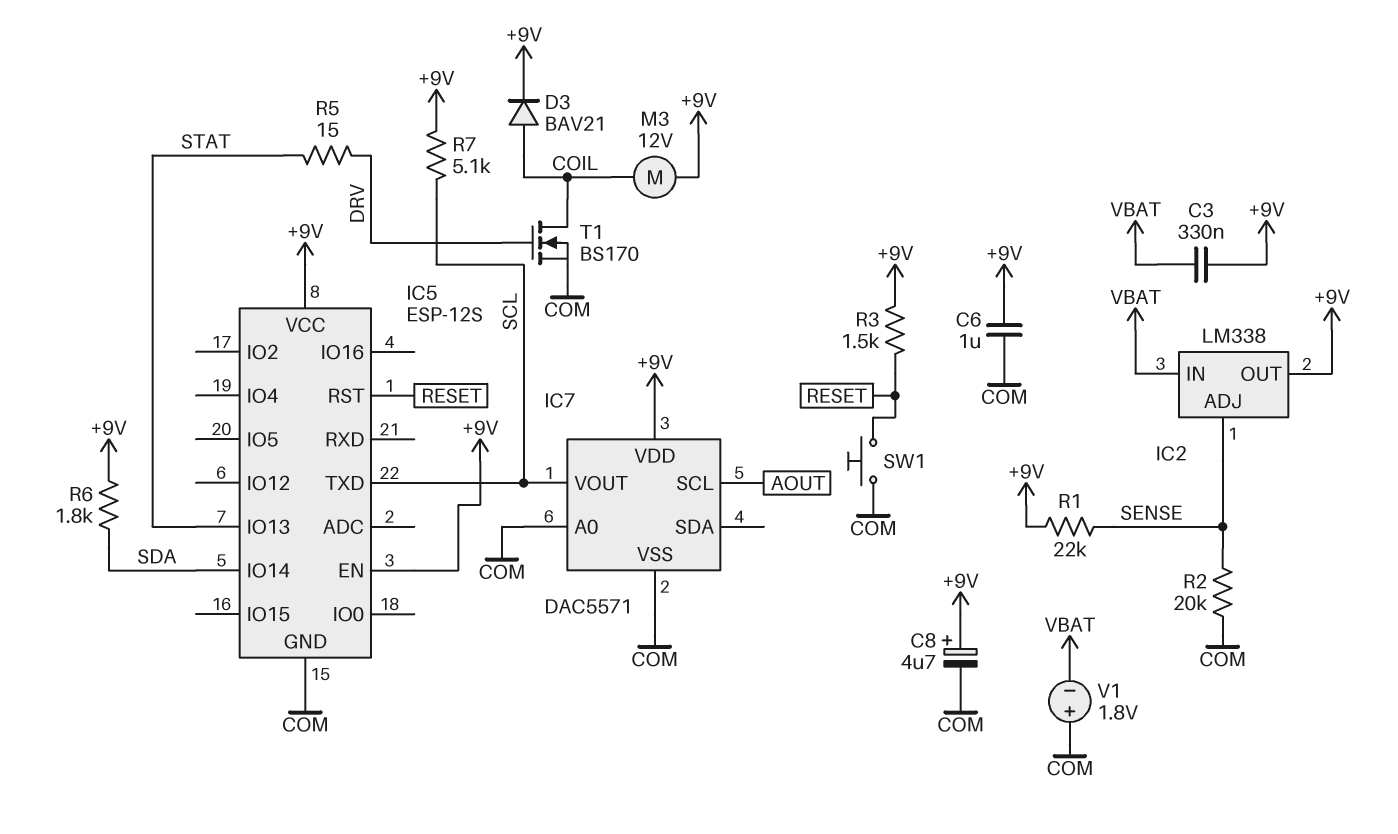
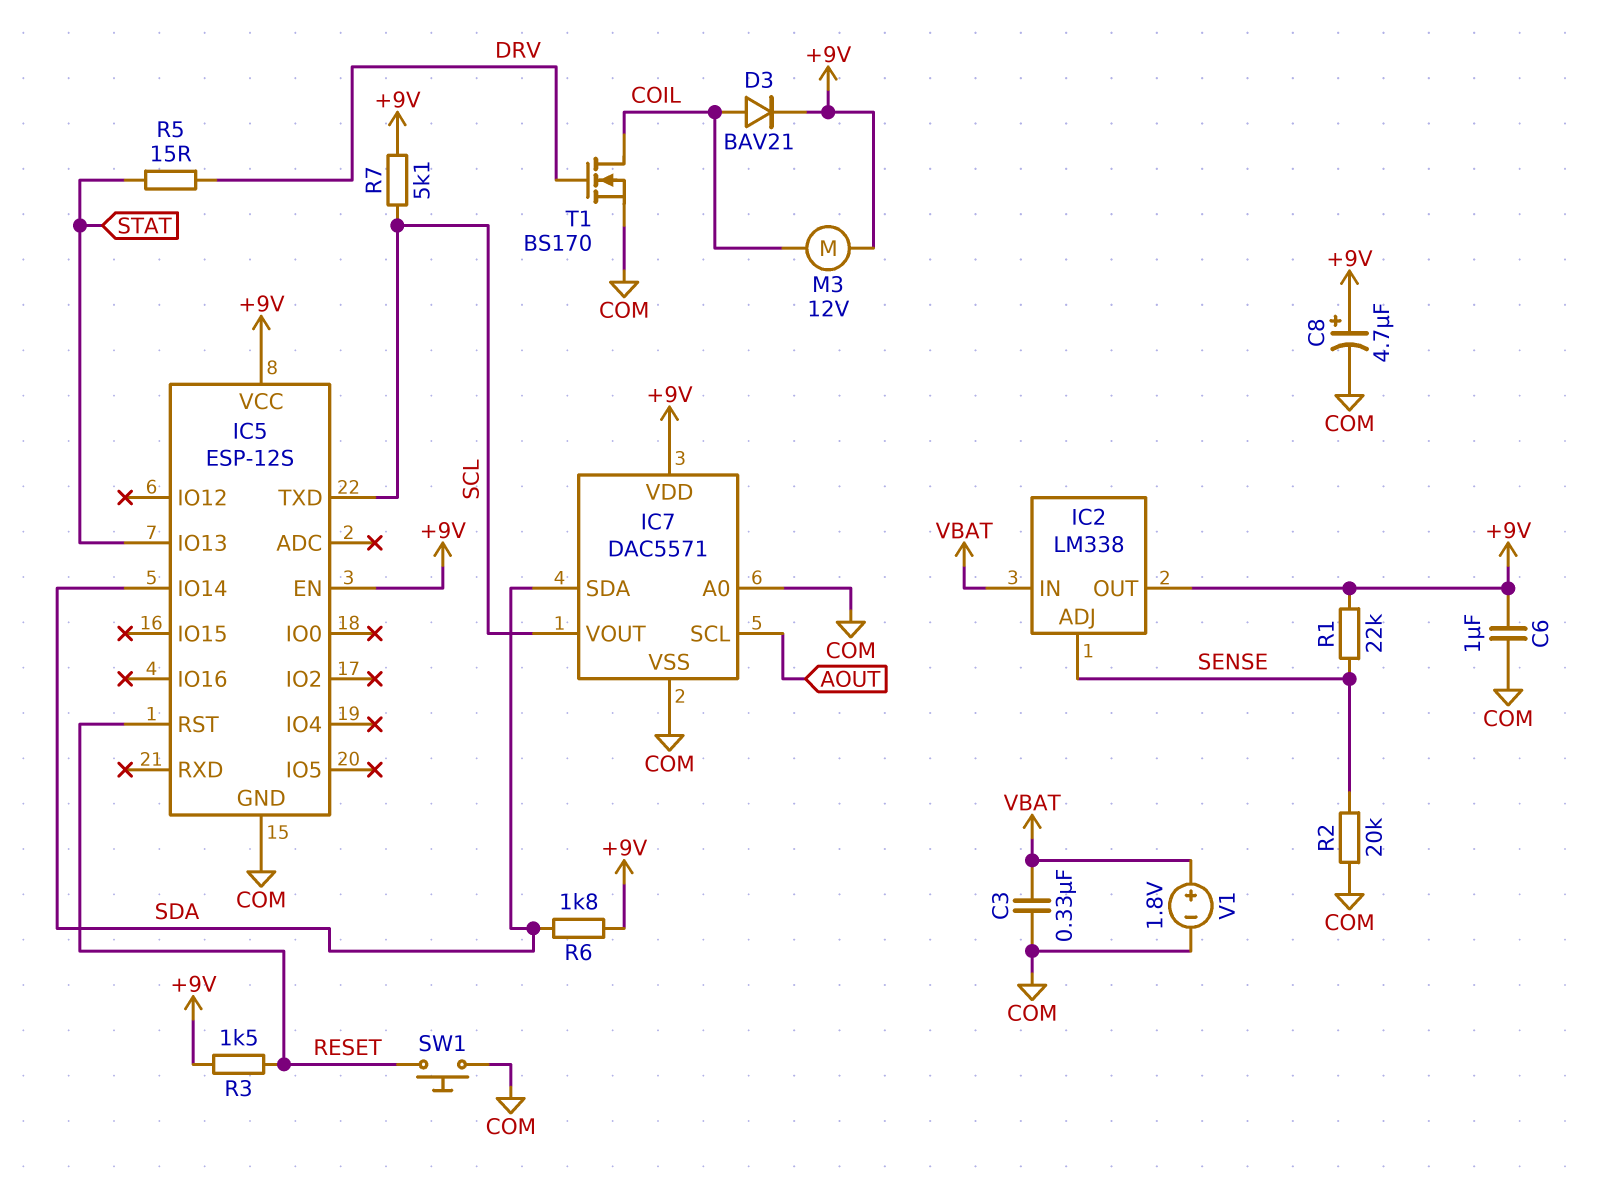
C3: 330nF (+9V, VBAT) -> 330nF (COM, VBAT)
IC7 pin SDA: none -> SDA
V1: 1.8V (plus COM, minus VBAT) -> 1.8V (plus VBAT, minus COM)

